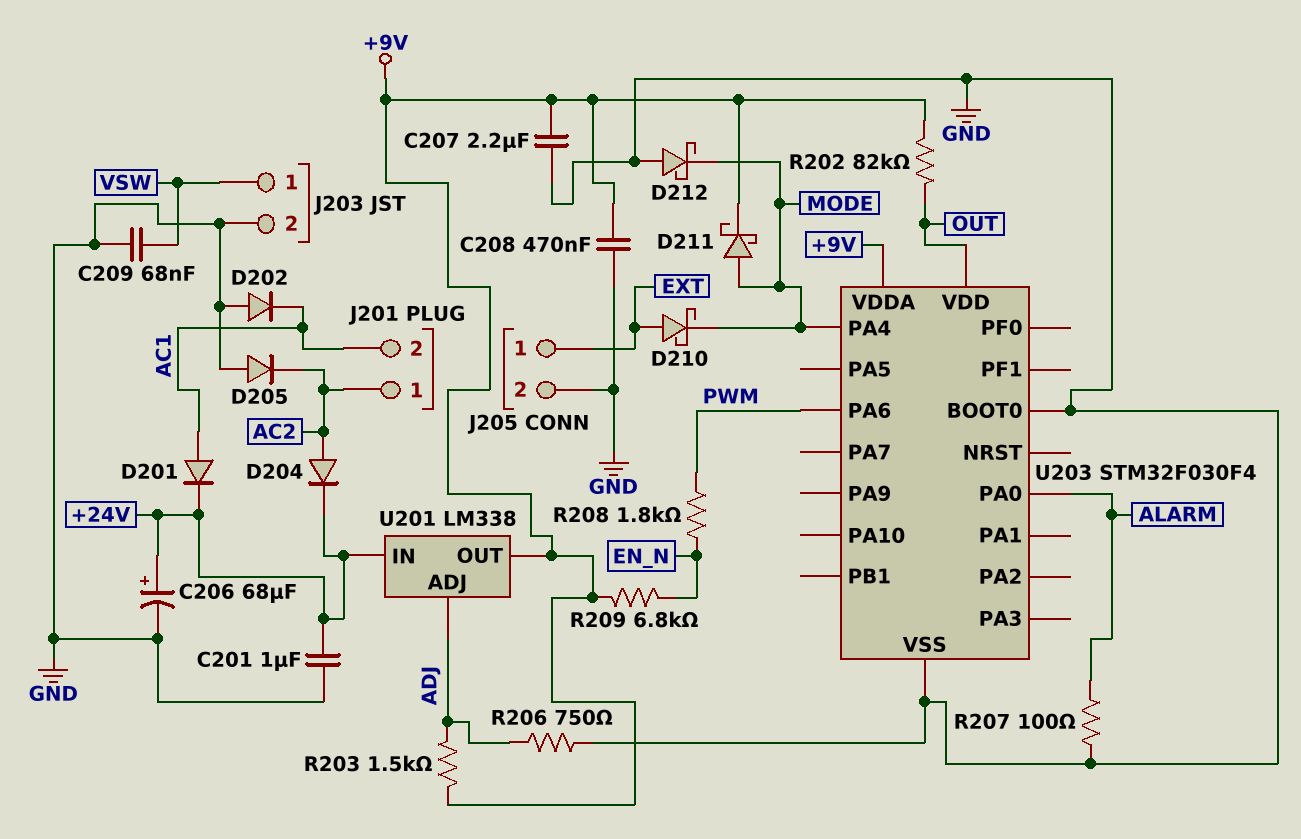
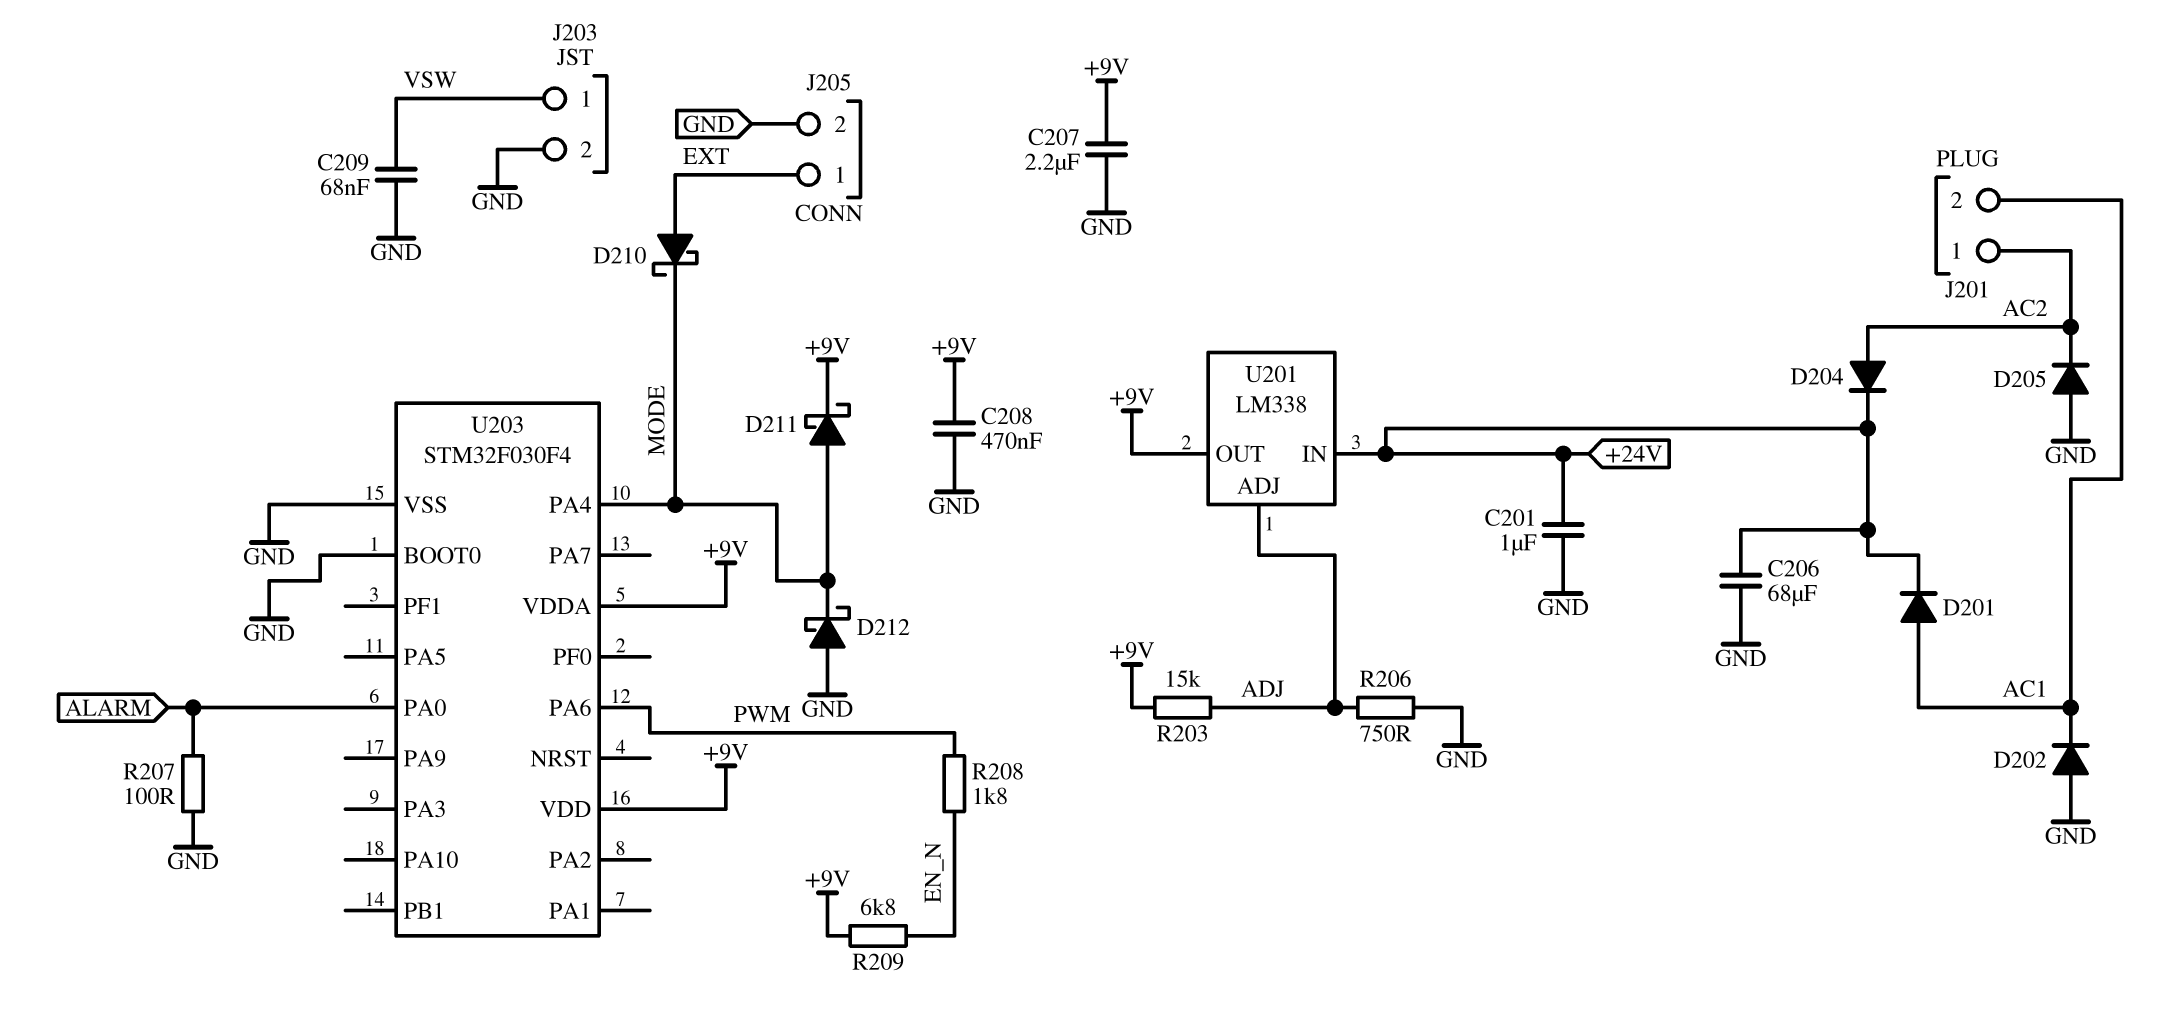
C206: 68uF (plus +24V, minus GND) -> 68uF (+24V, GND)
R202: 82k (+9V, OUT) -> none
R203: 1.5k (+9V, ADJ) -> 15k (+9V, ADJ)
U203 pin VDD: OUT -> +9V

